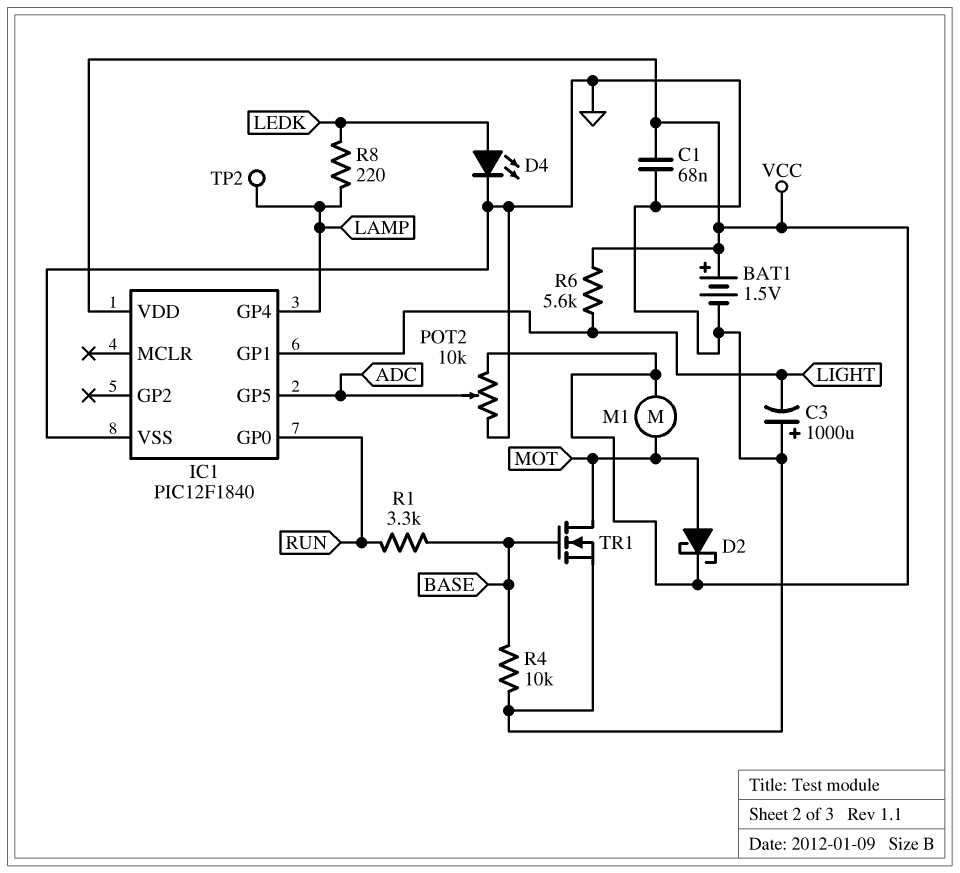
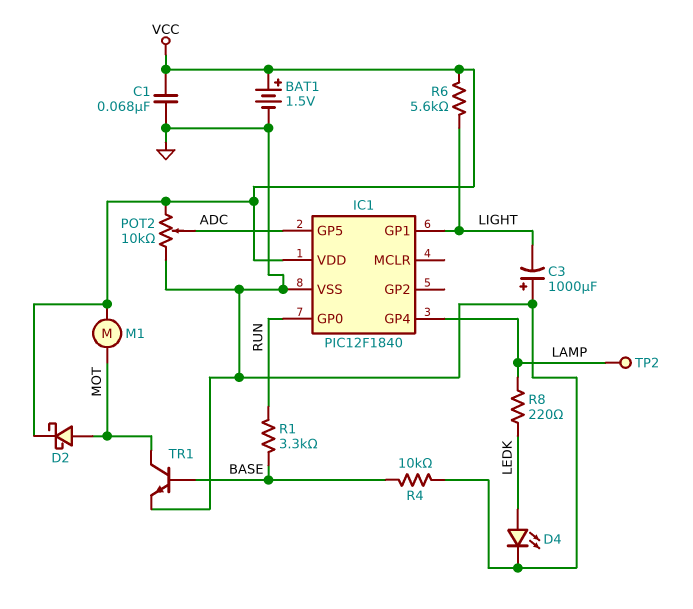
TR1: NMOS (G BASE, D MOT, S GND) -> NPN (B BASE, C MOT, E GND)

